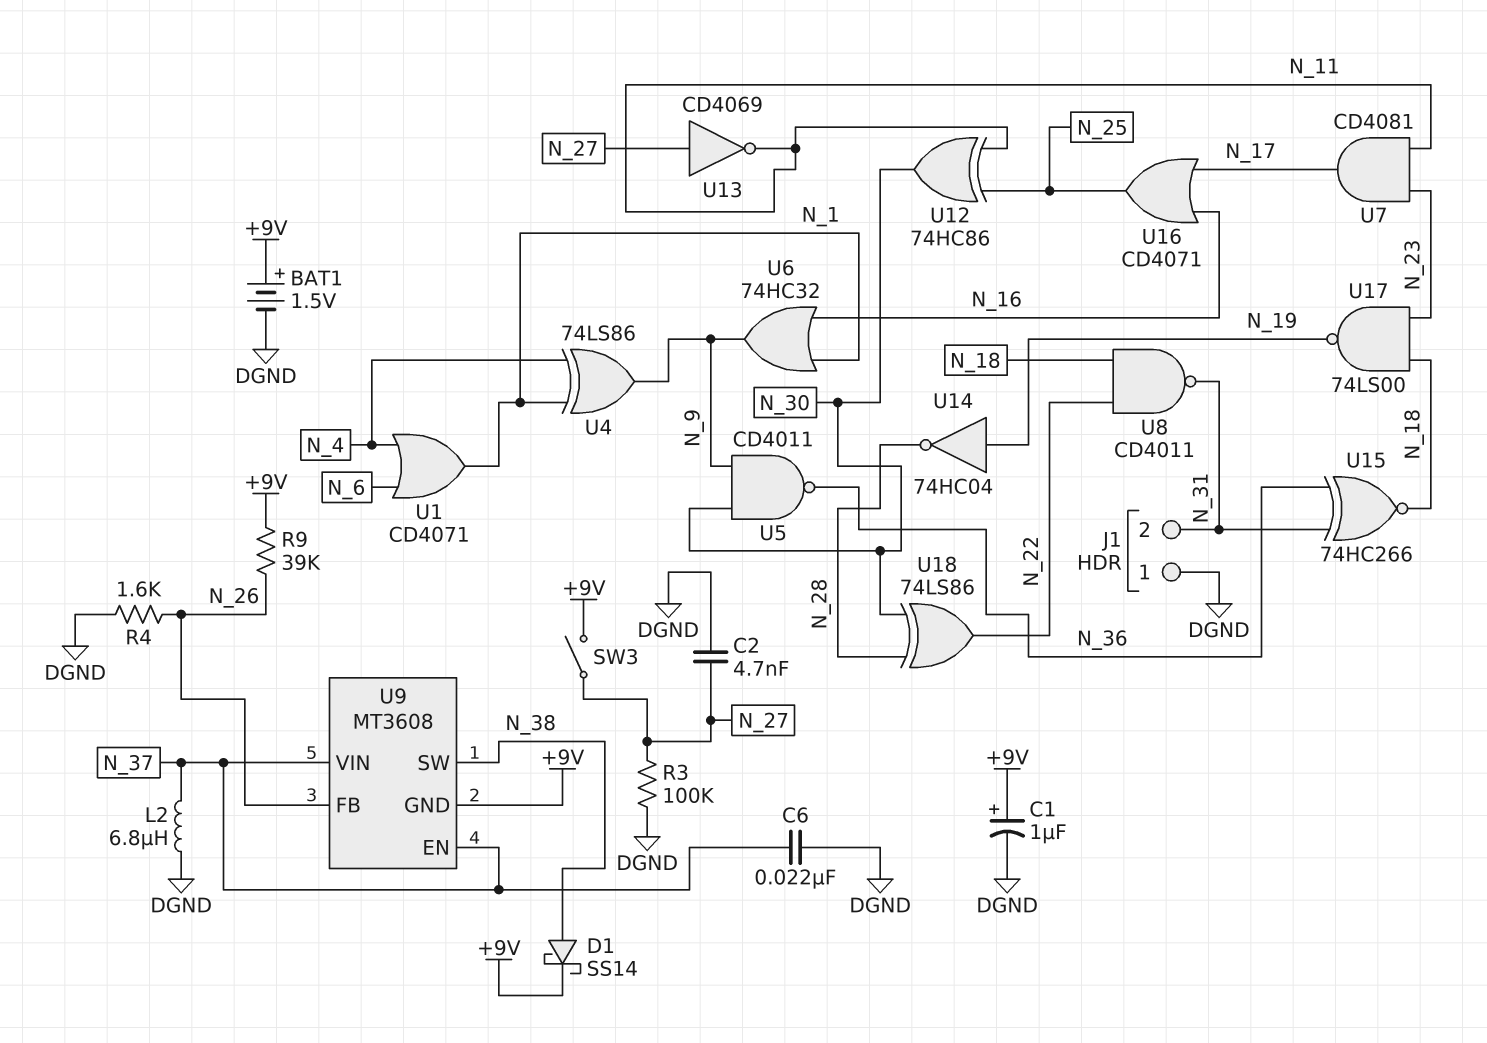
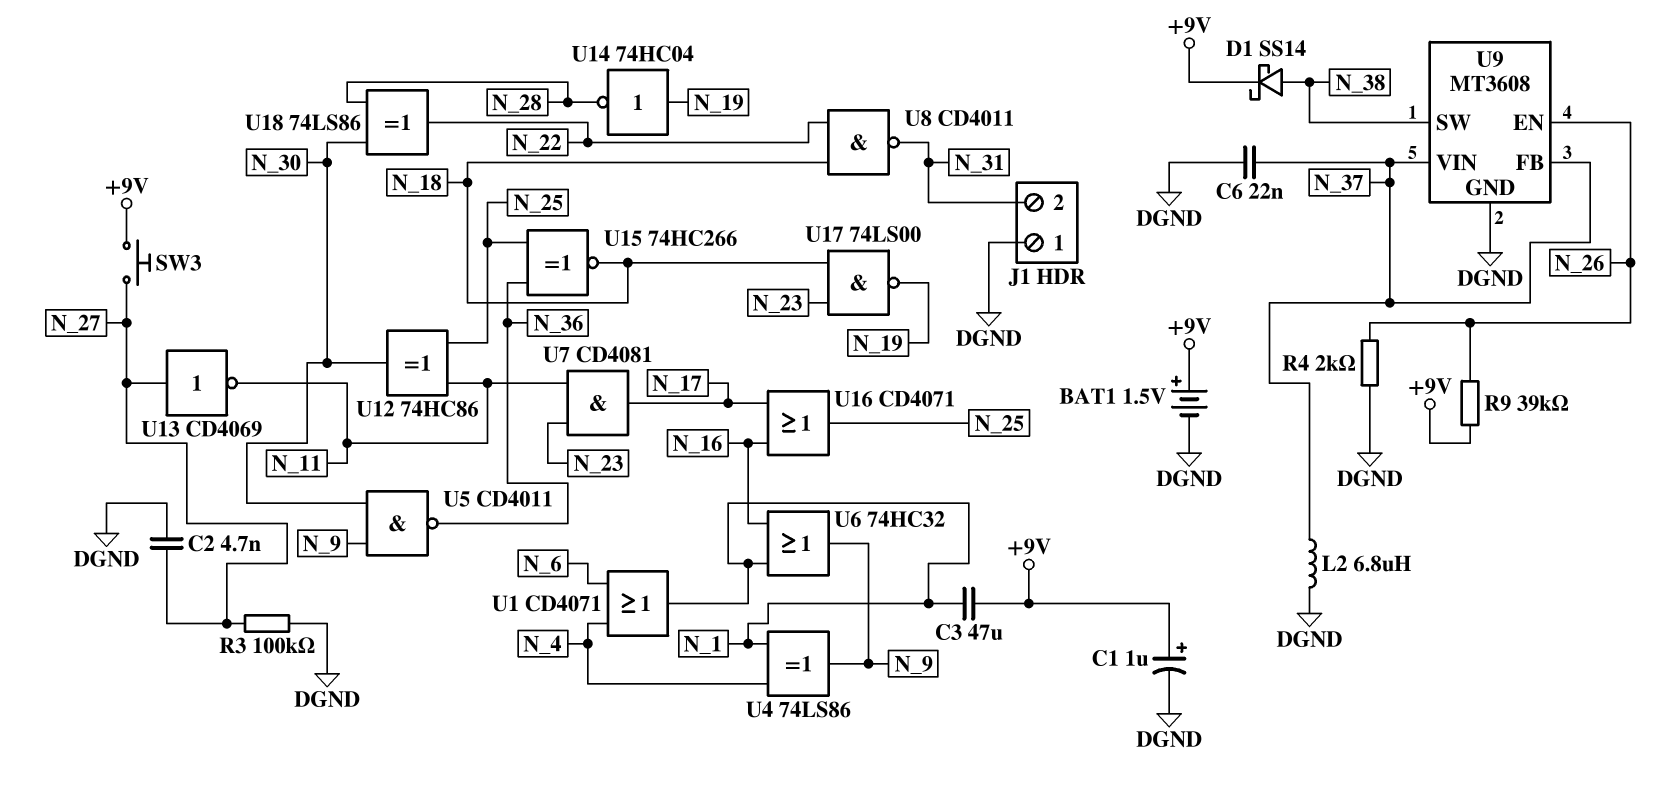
C3: none -> 47uF (+9V, N_1)
R4: 1.6k (DGND, N_26) -> 2k (DGND, N_26)
SW3: switch (+9V, N_27) -> button (+9V, N_27)
U9 pin EN: N_37 -> N_26
U9 pin FB: N_26 -> N_37
U9 pin GND: +9V -> DGND
U15: XNOR 74HC266 (in N_31, in N_36, out N_18) -> XNOR 74HC266 (in N_25, in N_36, out N_18)

